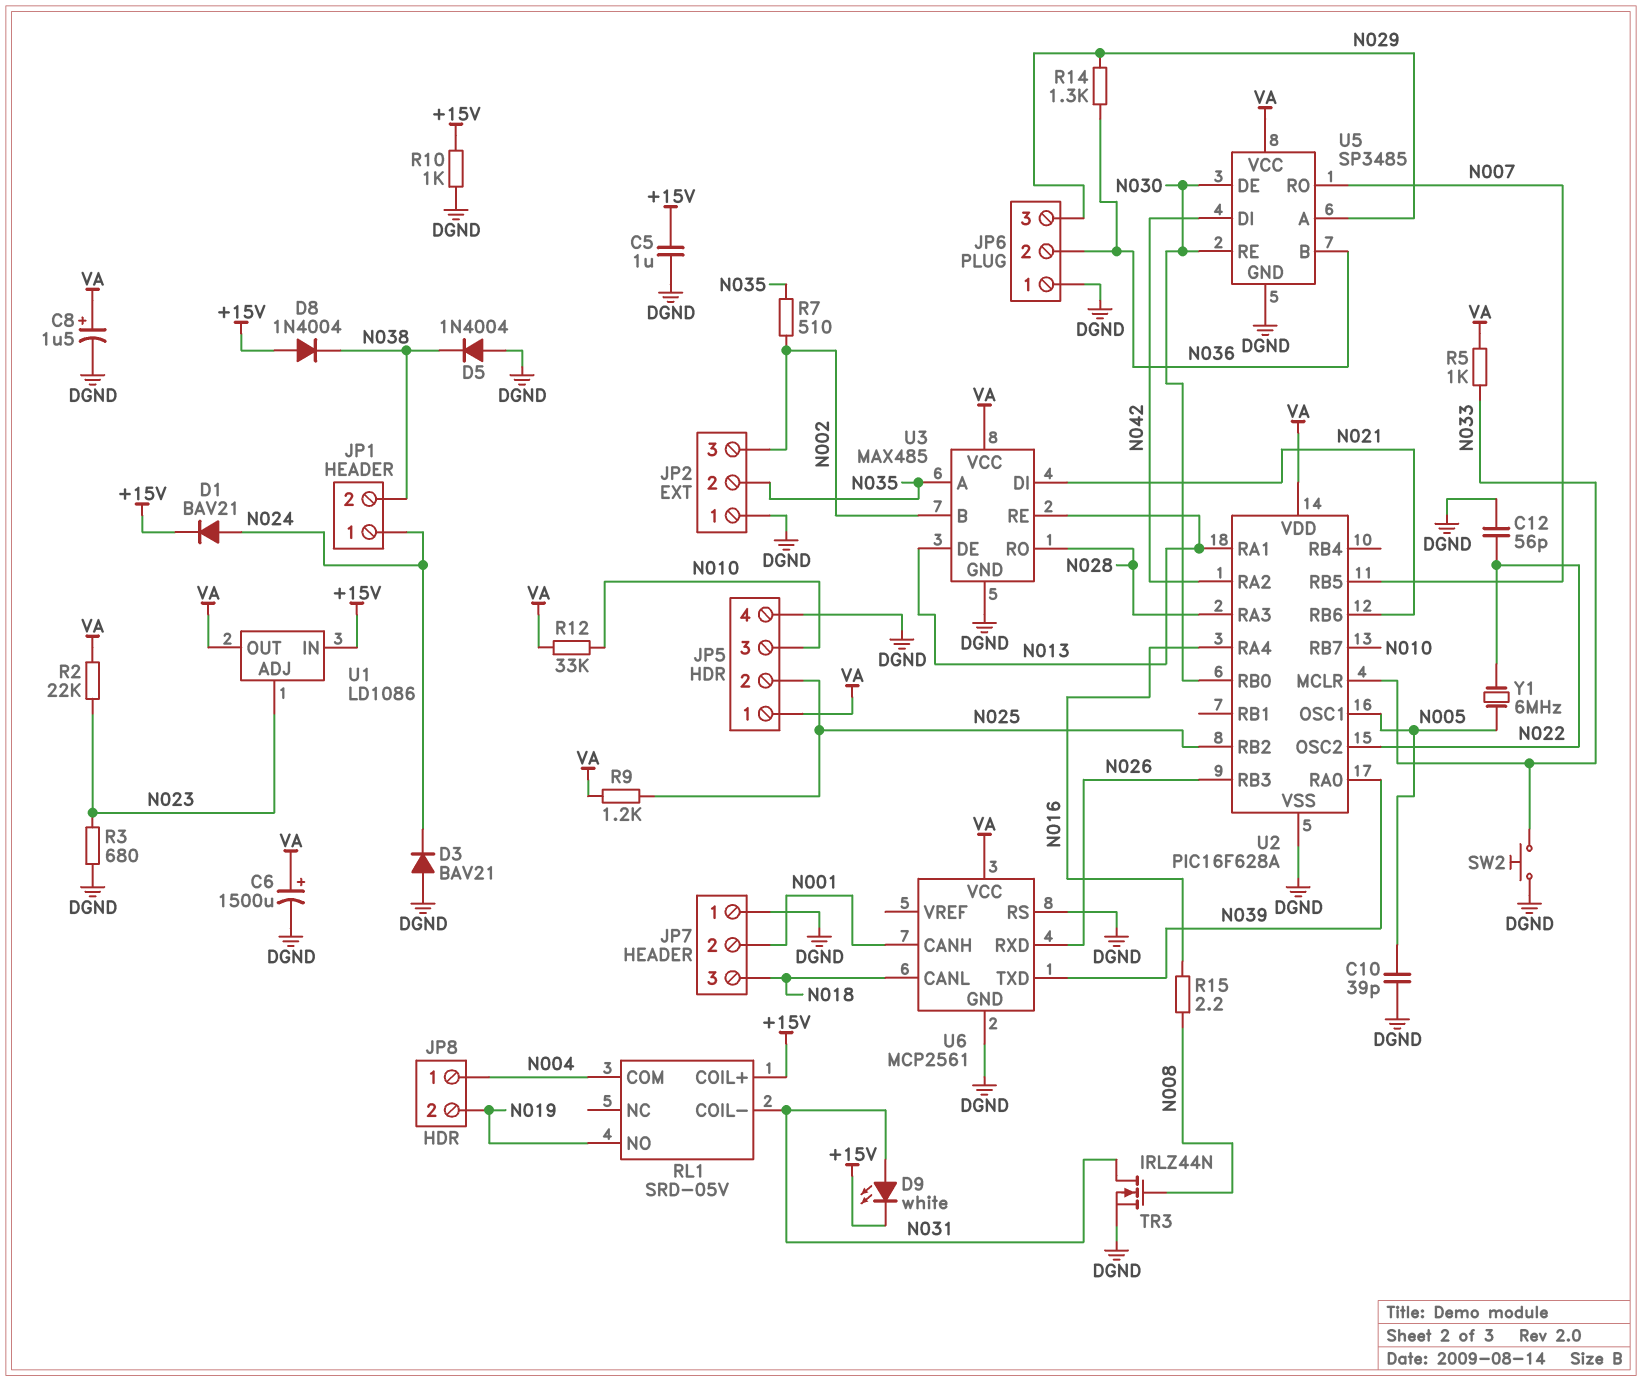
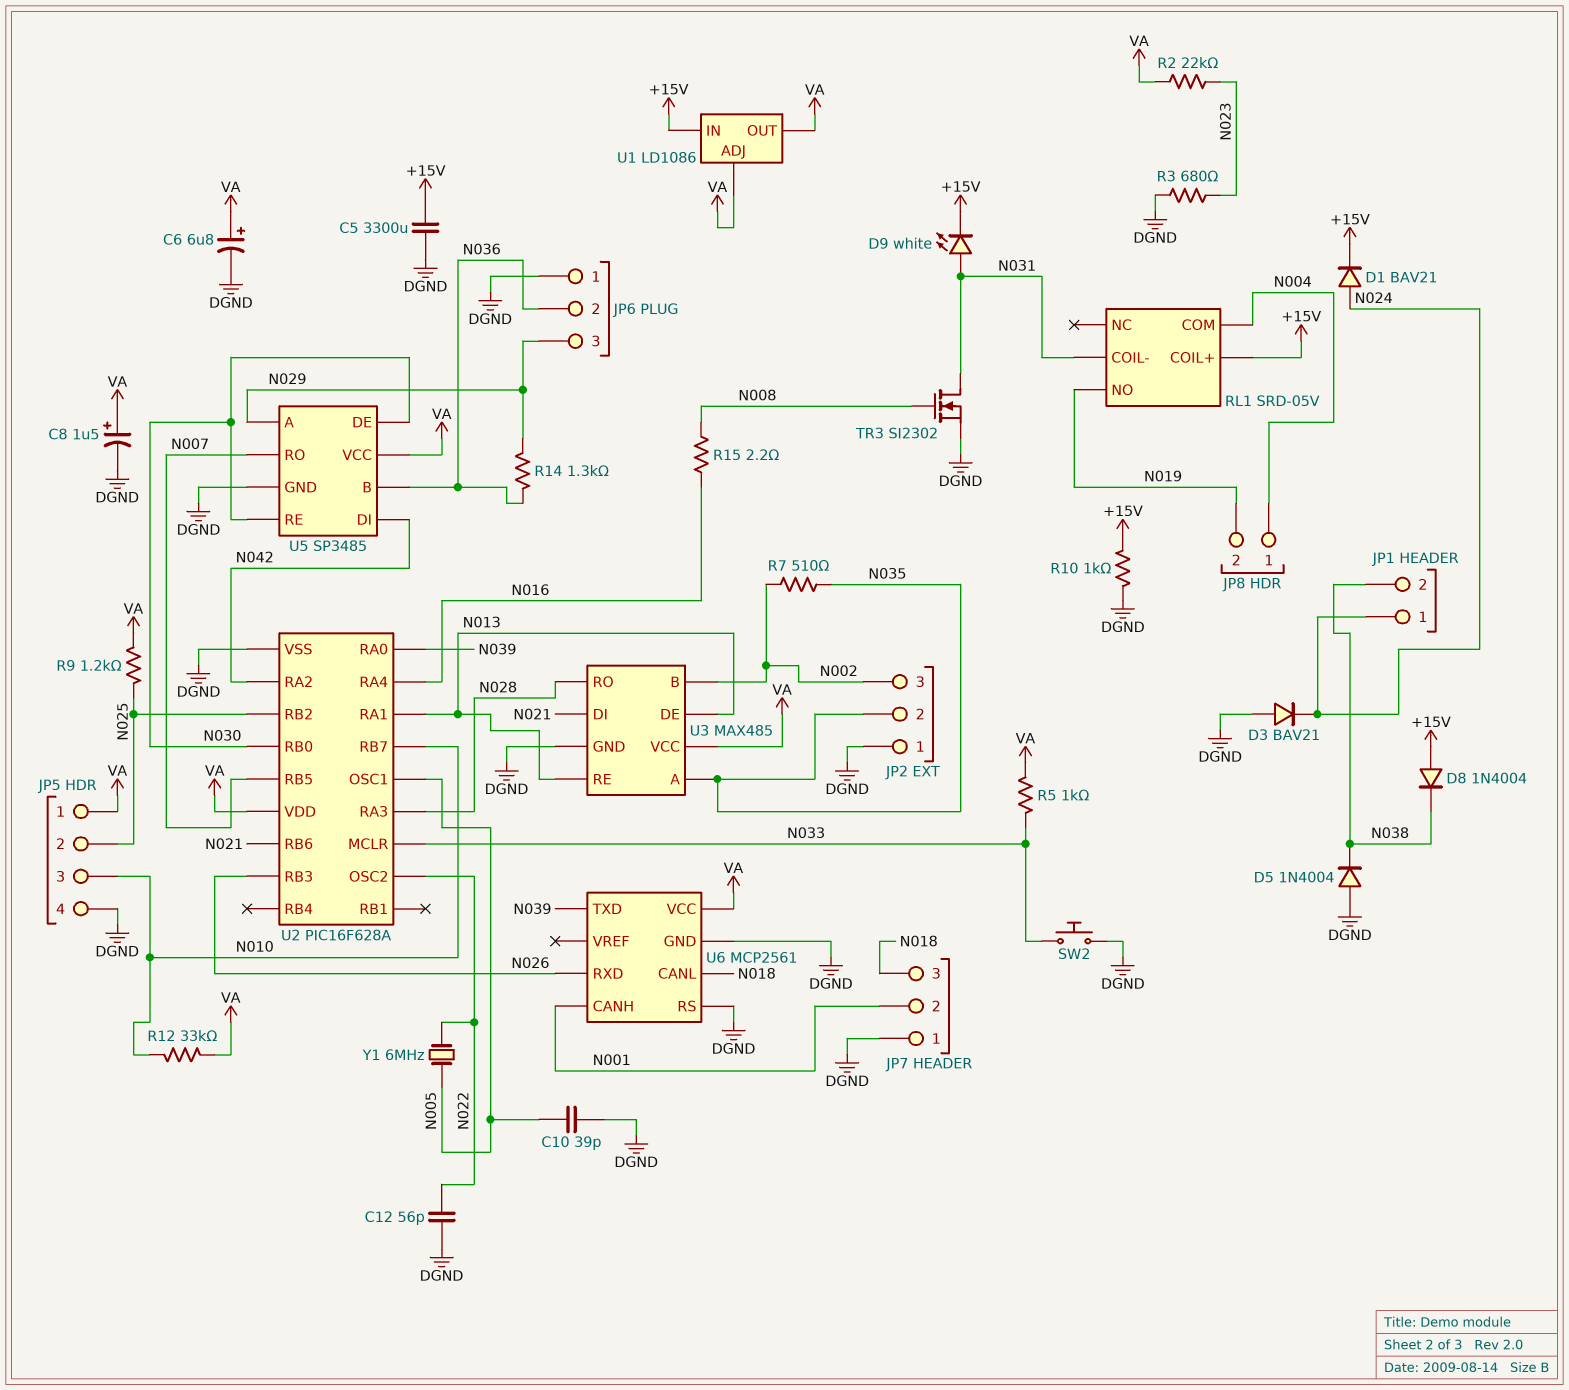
C5: 1uF (+15V, DGND) -> 3300uF (+15V, DGND)
C6: 1500uF (plus VA, minus DGND) -> 6.8uF (plus VA, minus DGND)
TR3: NMOS IRLZ44N (G N008, D N031, S DGND) -> NMOS SI2302 (G N008, D N031, S DGND)
U1 pin ADJ: N023 -> VA

